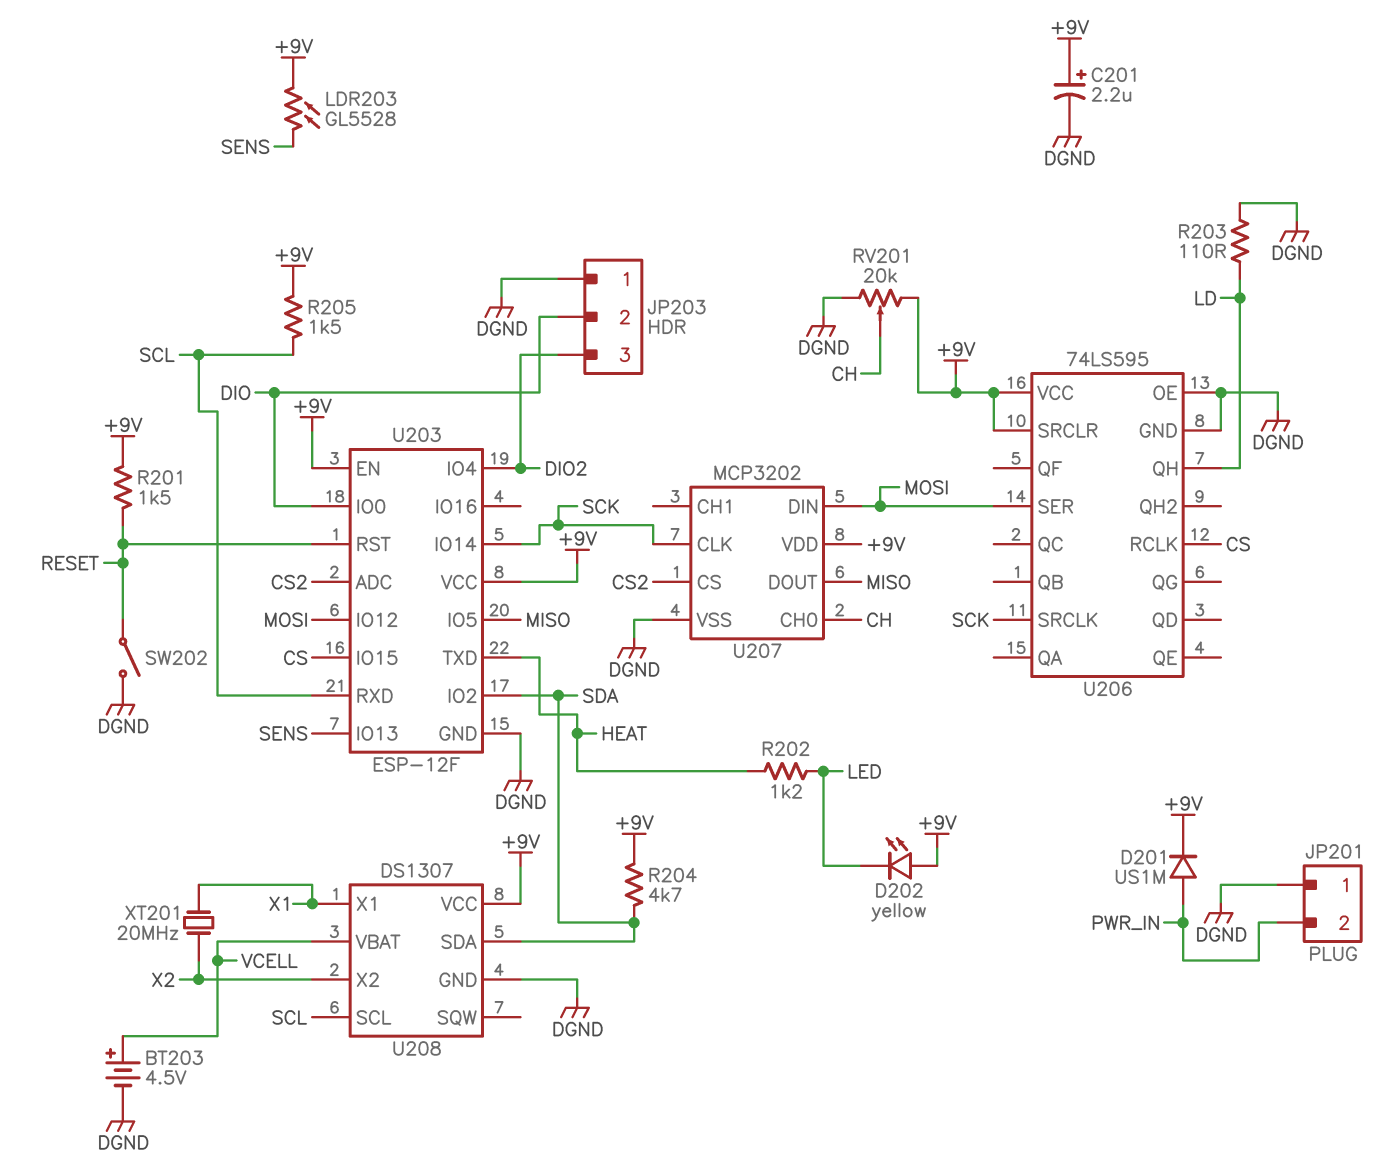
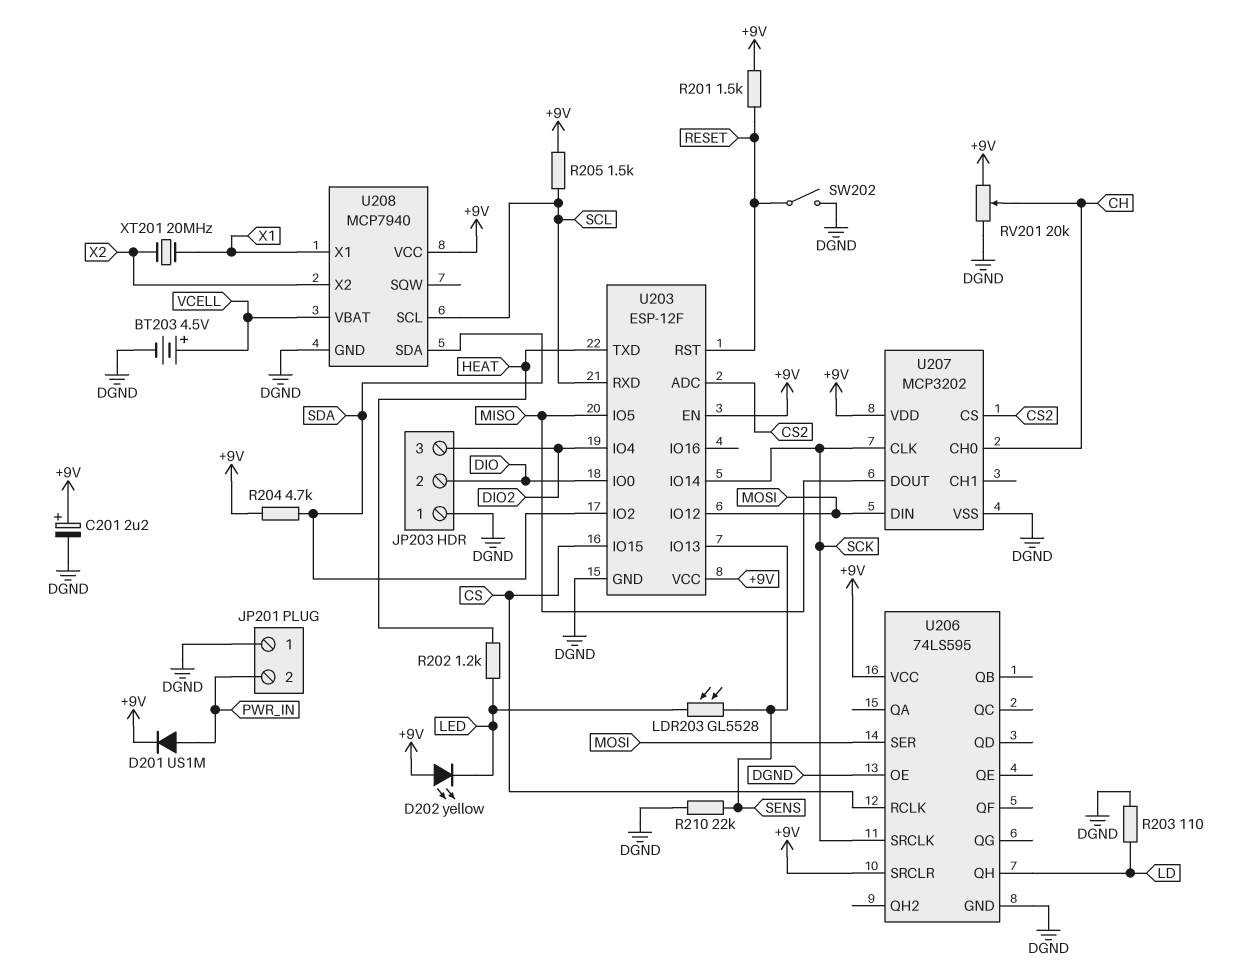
LDR203: GL5528 (+9V, SENS) -> GL5528 (LED, SENS)
R210: none -> 22k (DGND, SENS)
U208: DS1307 -> MCP7940

